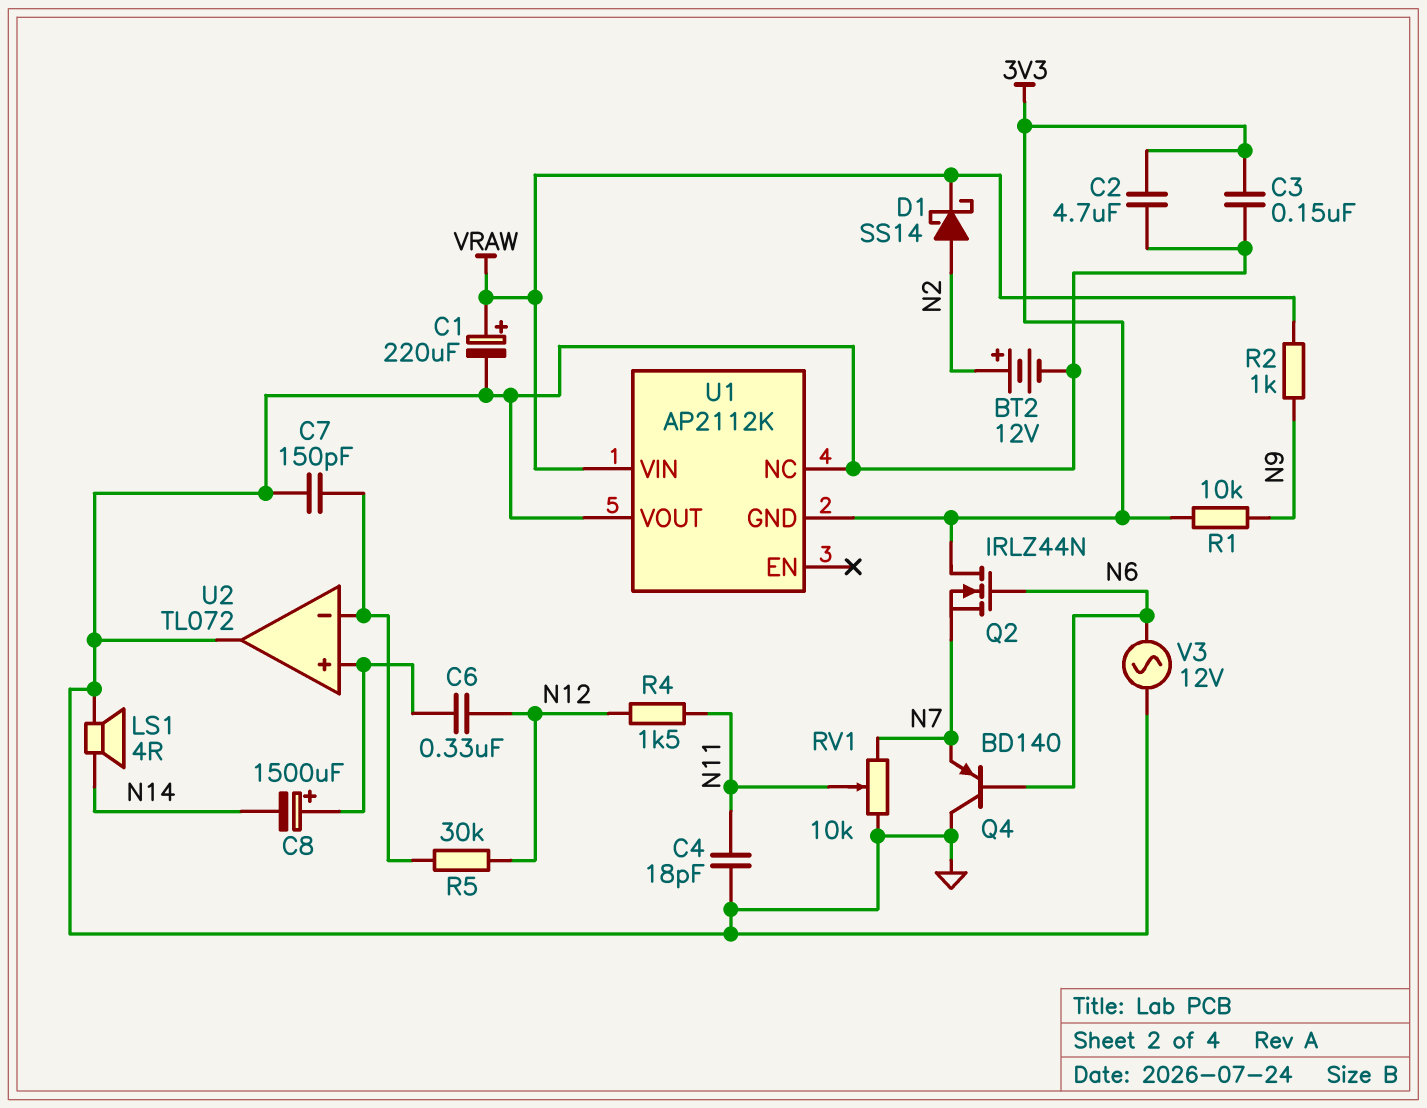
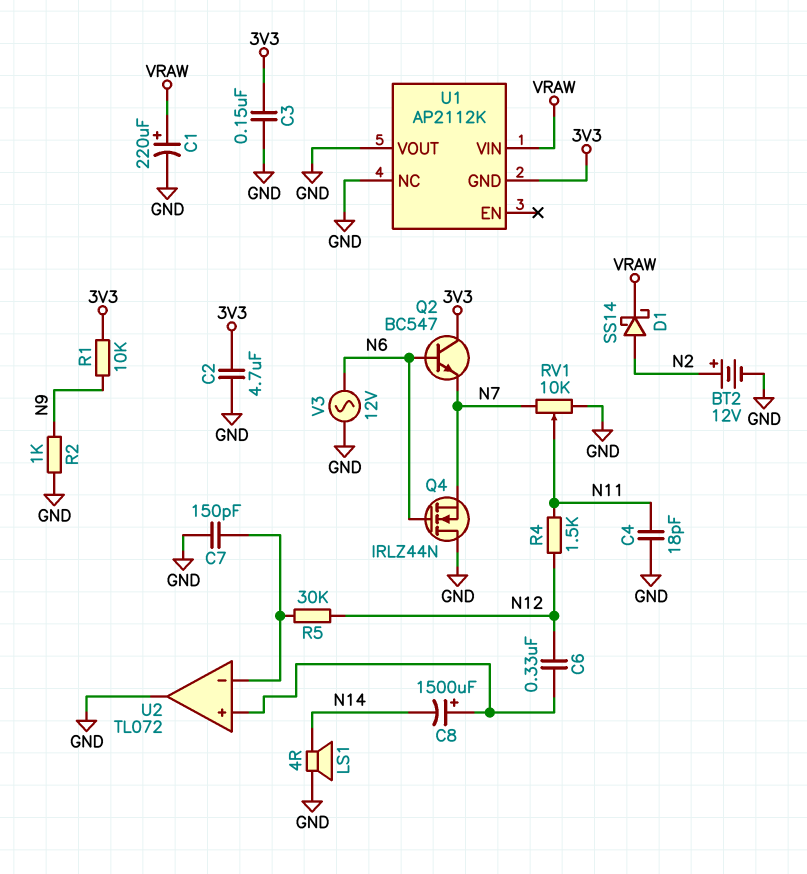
Q2: NMOS IRLZ44N (G N6, D 3V3, S N7) -> NPN BC547 (B N6, C 3V3, E N7)
Q4: PNP BD140 (B N6, C GND, E N7) -> NMOS IRLZ44N (G N6, D GND, S N7)
R2: 1k (N9, VRAW) -> 1k (GND, N9)

